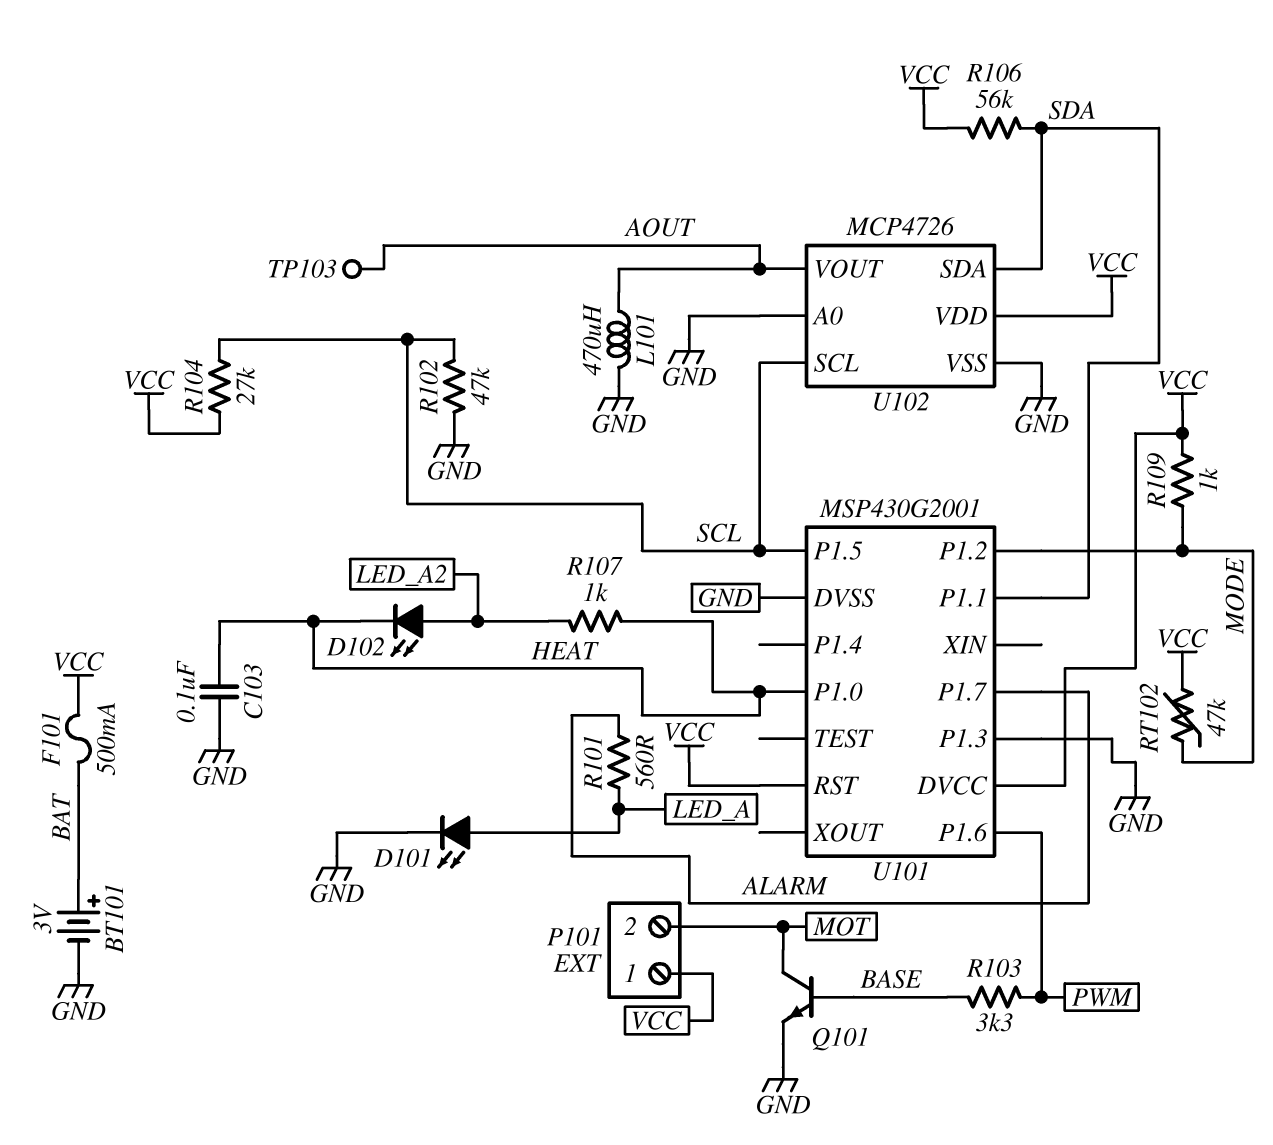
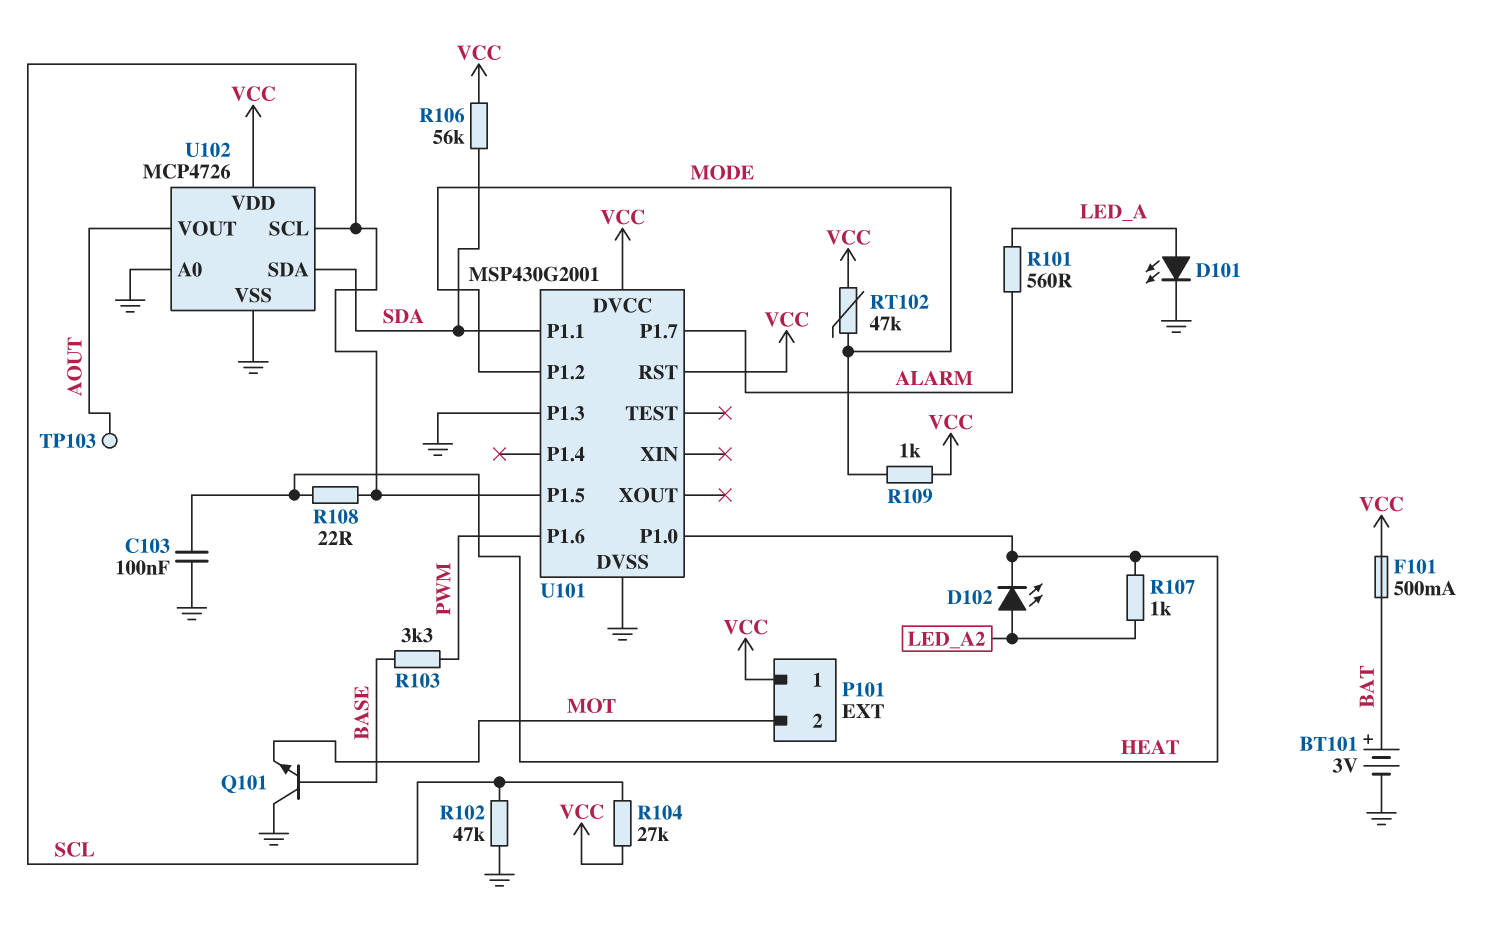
L101: 470uH (AOUT, GND) -> none
Q101: NPN (B BASE, C MOT, E GND) -> NPN (B BASE, C GND, E MOT)
R108: none -> 22 (HEAT, SCL)

